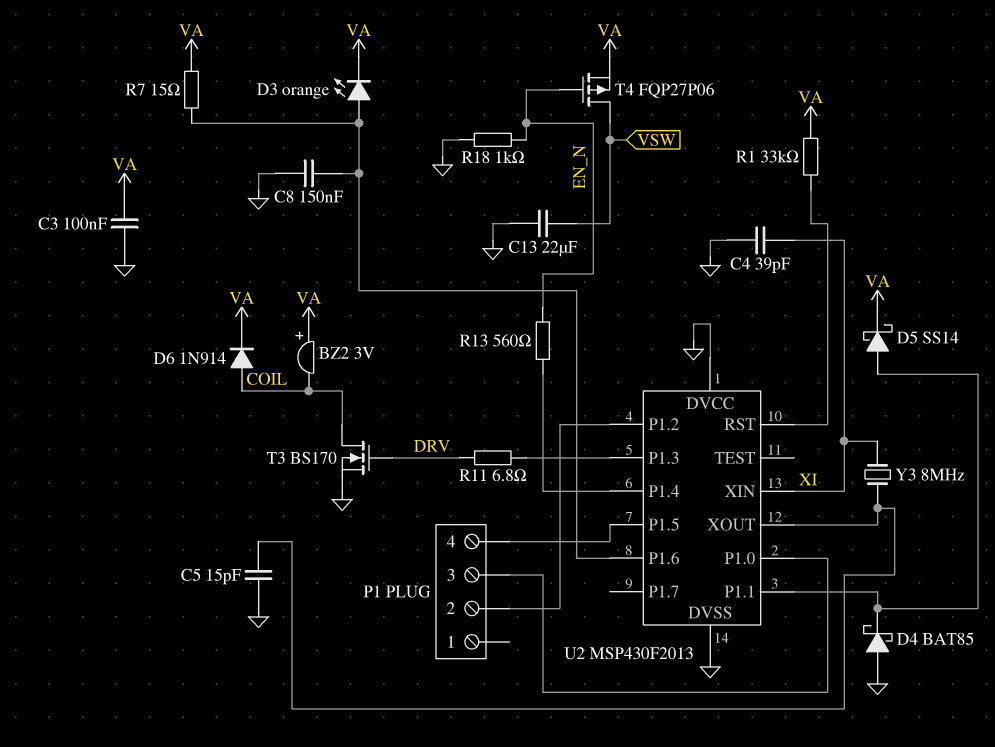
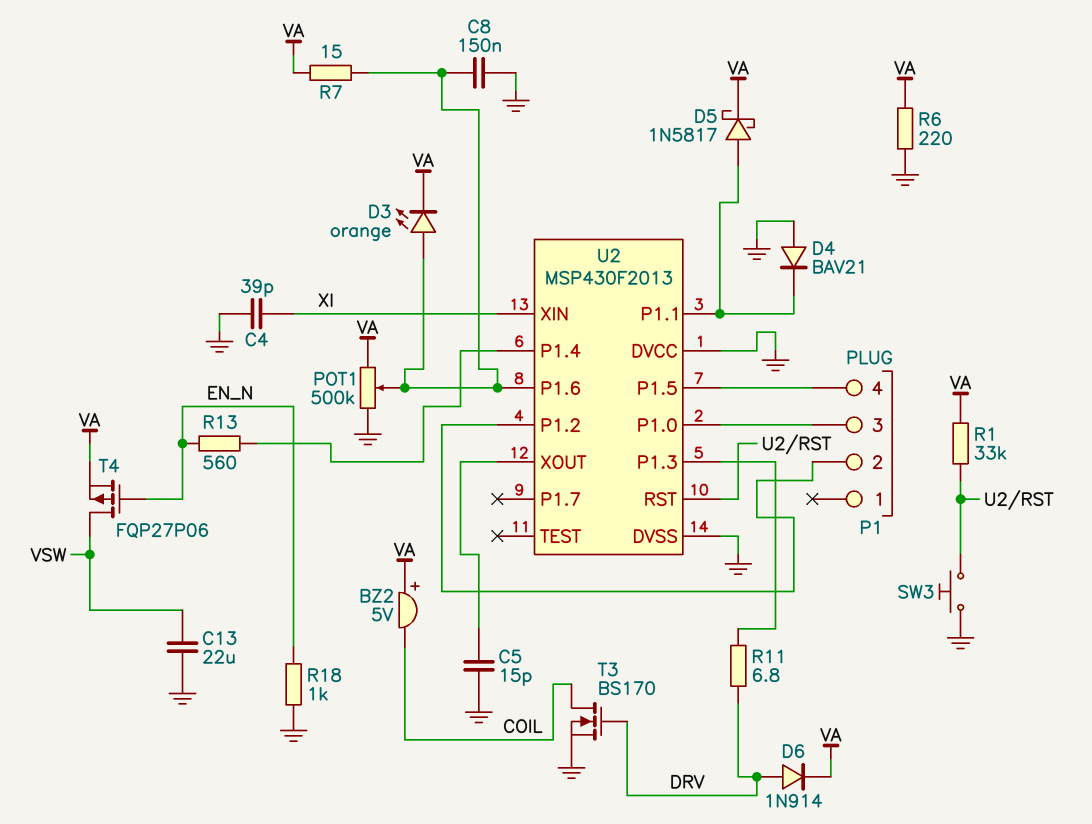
BZ2: buzzer 3V (plus VA, minus COIL) -> buzzer 5V (plus VA, minus COIL)
C3: 100nF (GND, VA) -> none
D4: schottky BAT85 (A GND, K U2/P1.1) -> diode BAV21 (A GND, K U2/P1.1)
D5: schottky SS14 (A U2/P1.1, K VA) -> schottky 1N5817 (A U2/P1.1, K VA)
D6: diode 1N914 (A COIL, K VA) -> diode 1N914 (A DRV, K VA)
POT1: none -> 500k (GND, VA, wiper U2/P1.6)
R6: none -> 220 (GND, VA)
SW3: none -> button (GND, U2/RST)
Y3: 8MHz (U2/XOUT, XI) -> none

